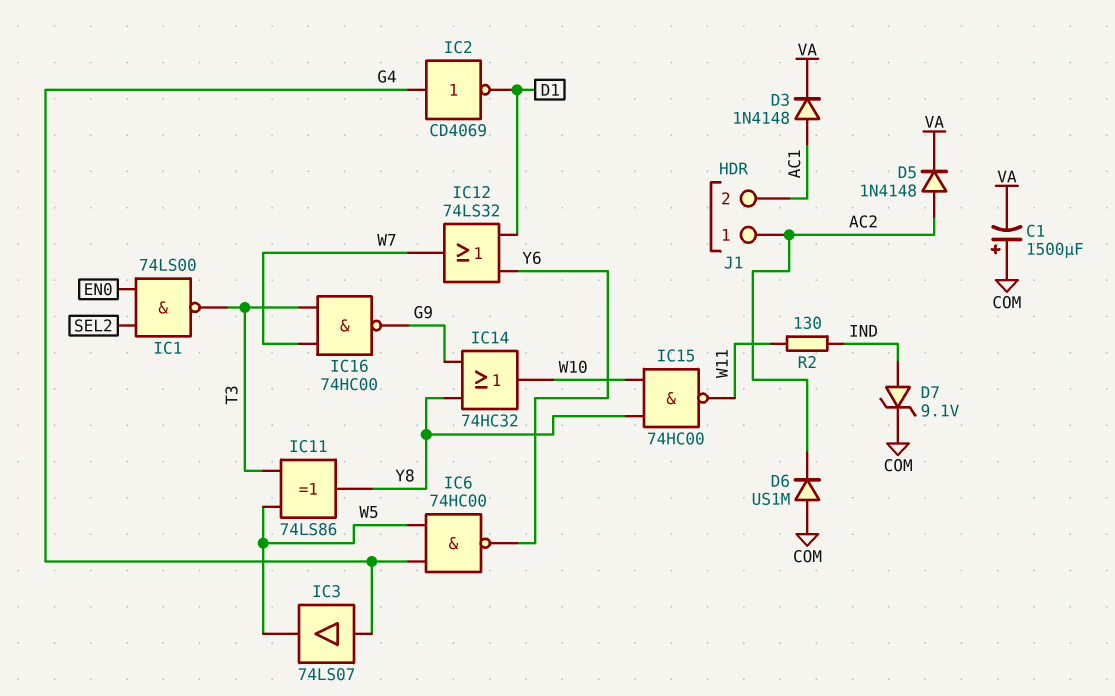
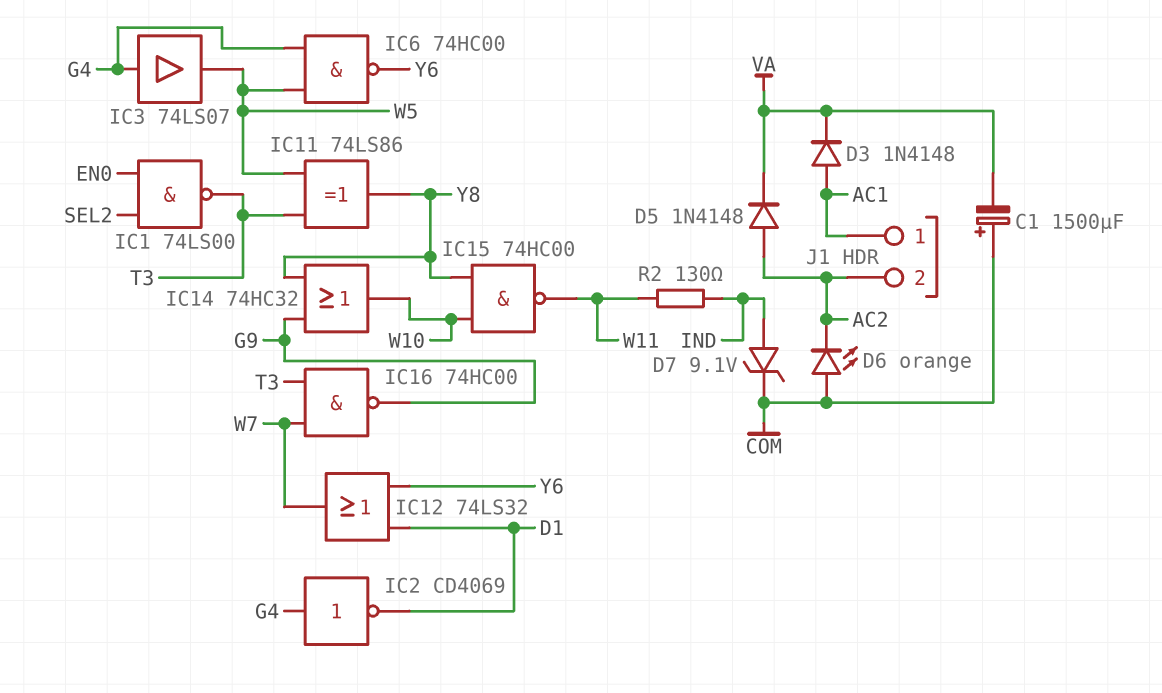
D6: diode US1M (A COM, K AC2) -> LED orange (A COM, K AC2)
J1 pin 1: AC2 -> AC1
J1 pin 2: AC1 -> AC2

